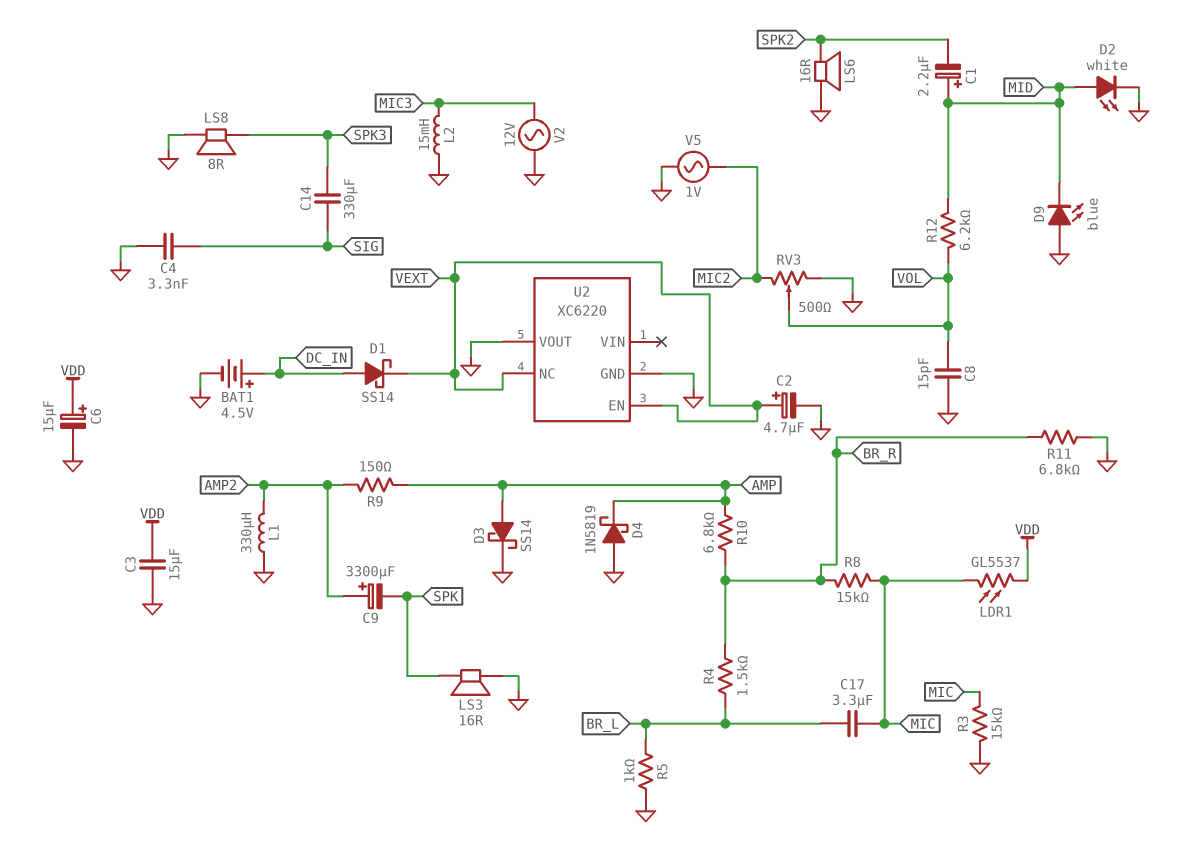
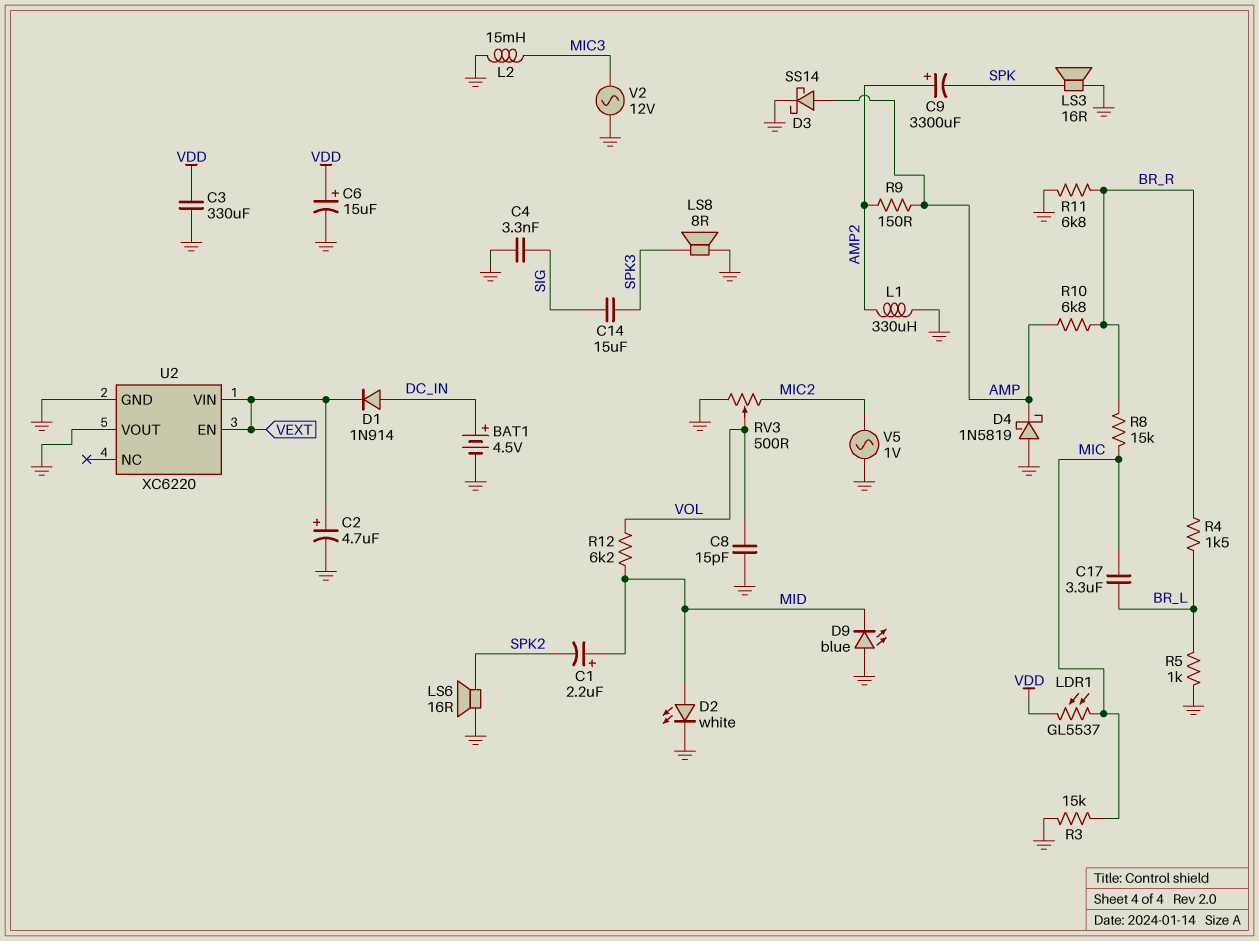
C3: 15uF (GND, VDD) -> 330uF (GND, VDD)
C14: 330uF (SIG, SPK3) -> 15uF (SIG, SPK3)
D1: schottky SS14 (A DC_IN, K VEXT) -> diode 1N914 (A DC_IN, K VEXT)
U2 pin NC: VEXT -> none
U2 pin VIN: none -> VEXT

